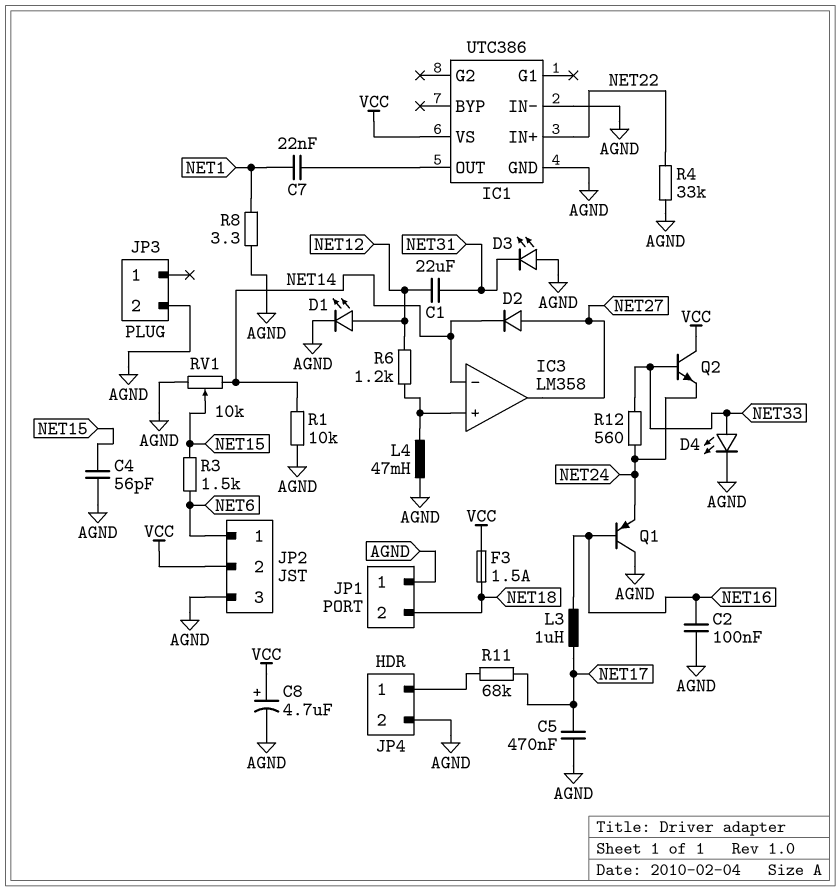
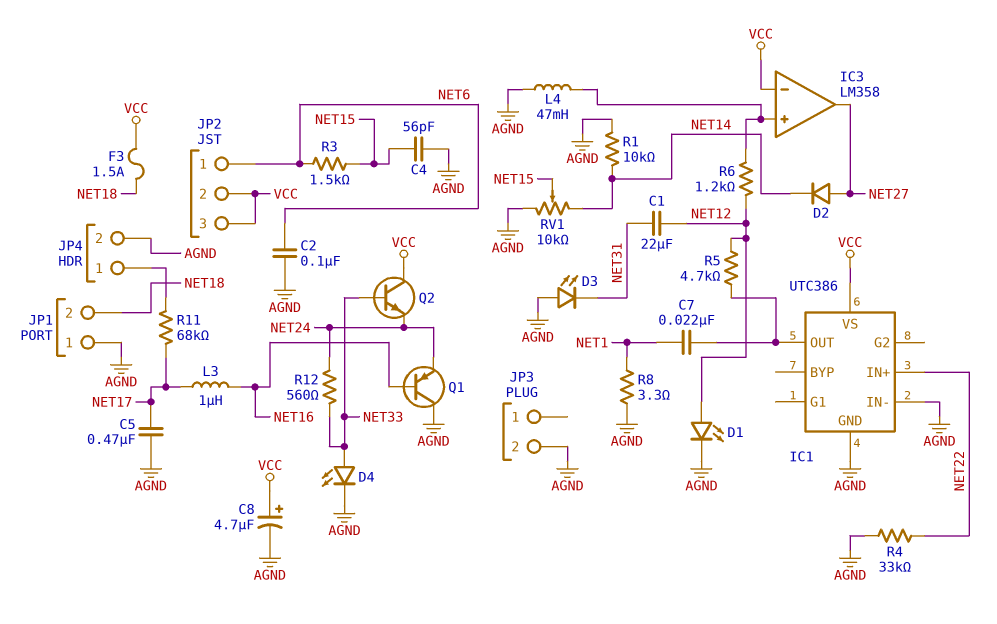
C2: 100nF (AGND, NET16) -> 100nF (AGND, NET6)
IC3 pin in-: NET14 -> VCC
JP2 pin 3: AGND -> VCC
R5: none -> 4.7k (IC1/OUT, NET12)

